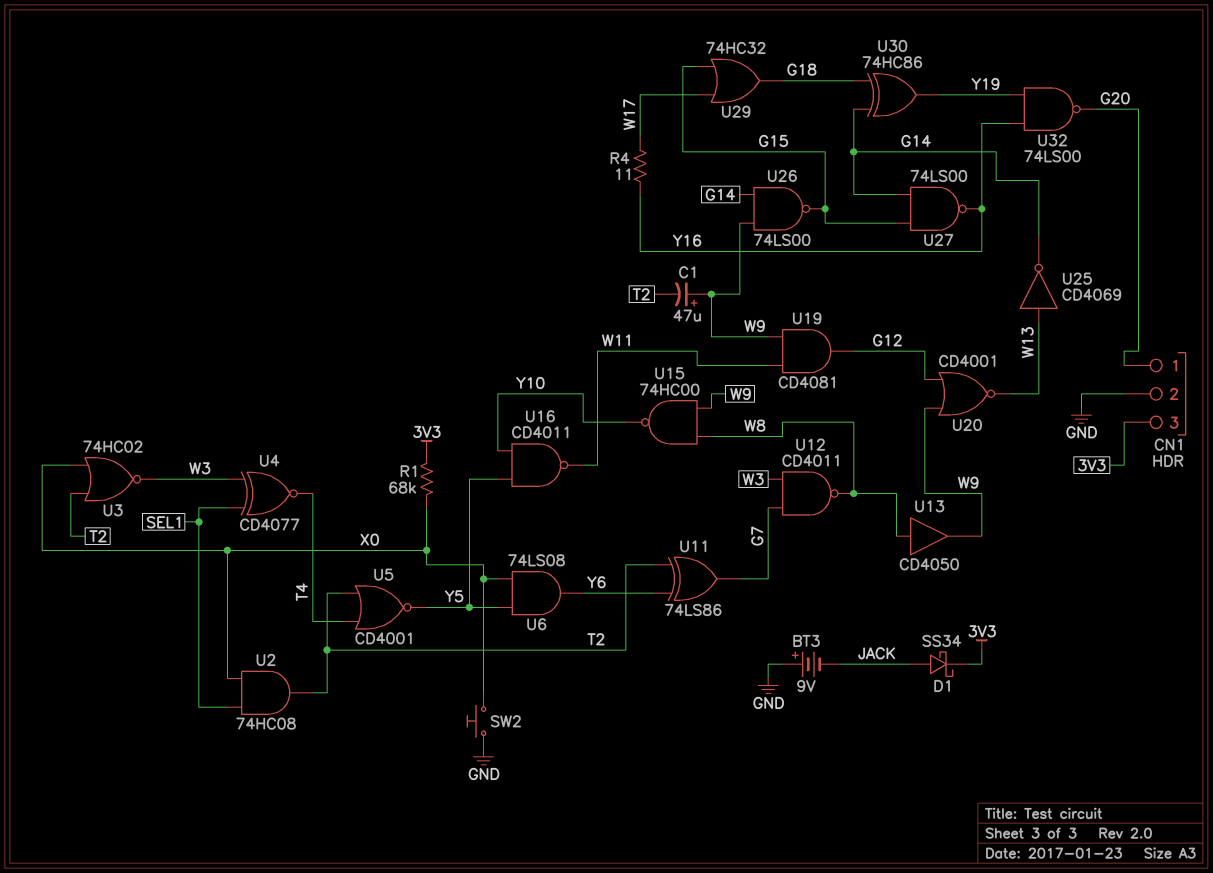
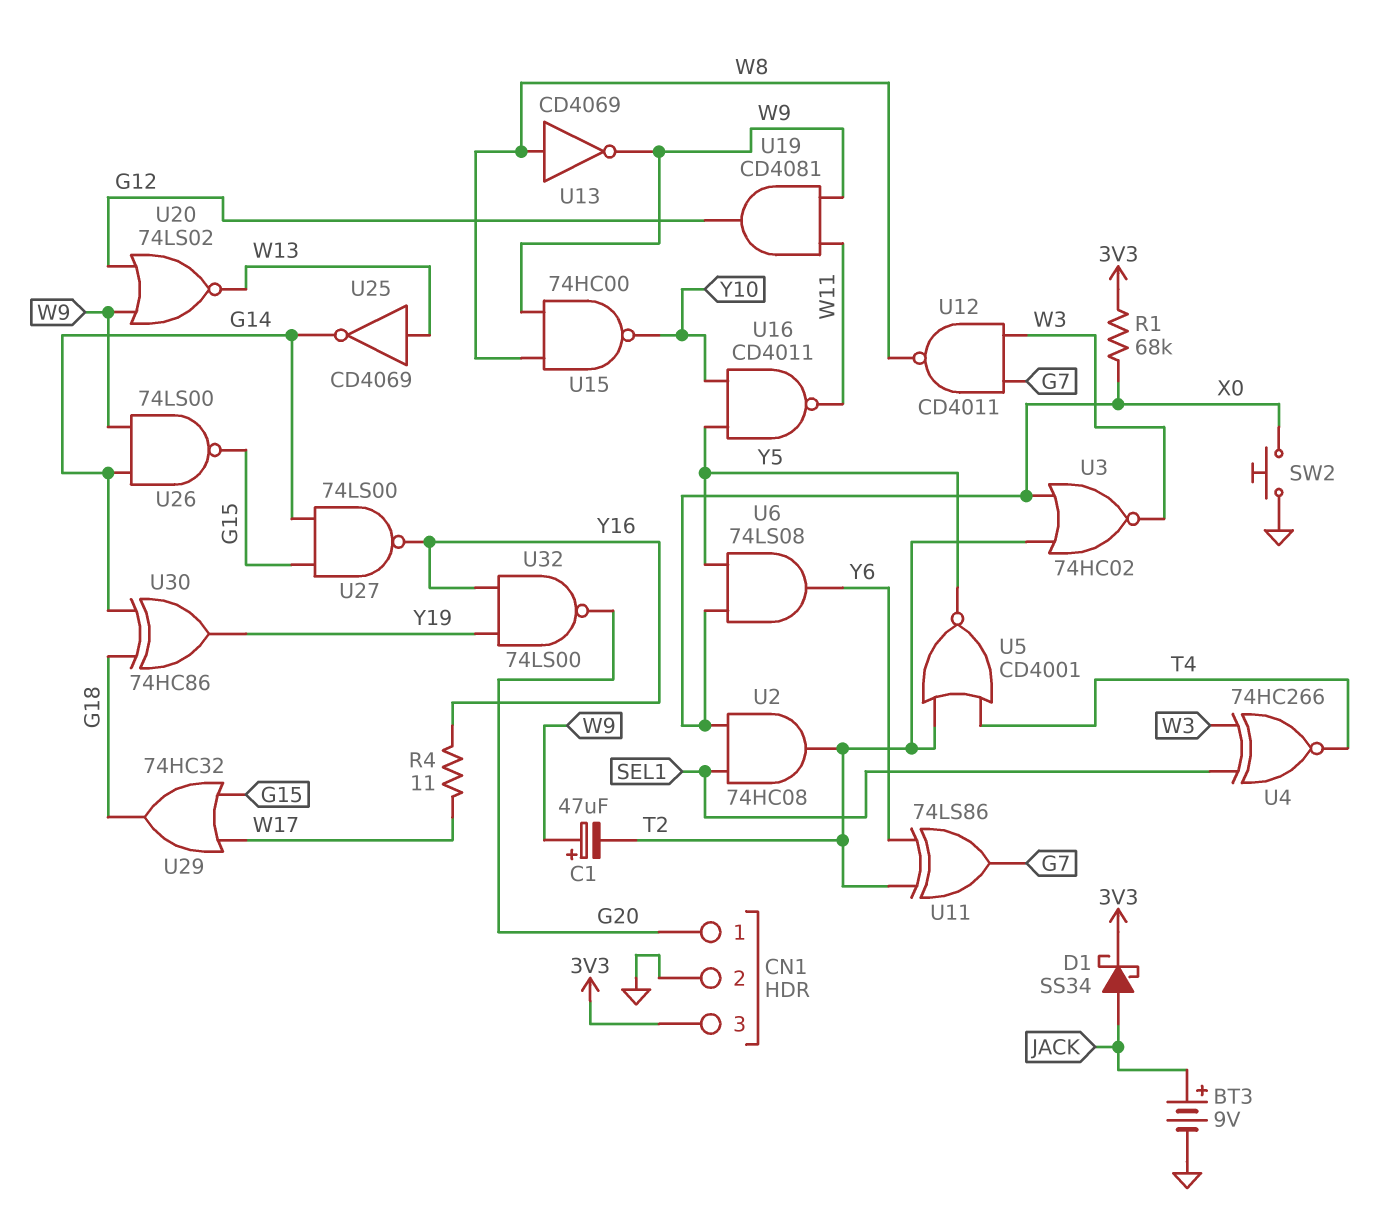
BT3: 9V (plus GND, minus JACK) -> 9V (plus JACK, minus GND)
U4: XNOR CD4077 (in SEL1, in W3, out T4) -> XNOR 74HC266 (in SEL1, in W3, out T4)
U13: buffer CD4050 (in W8, out W9) -> NOT CD4069 (in W8, out W9)
U20: NOR CD4001 (in G12, in W9, out W13) -> NOR 74LS02 (in G12, in W9, out W13)

